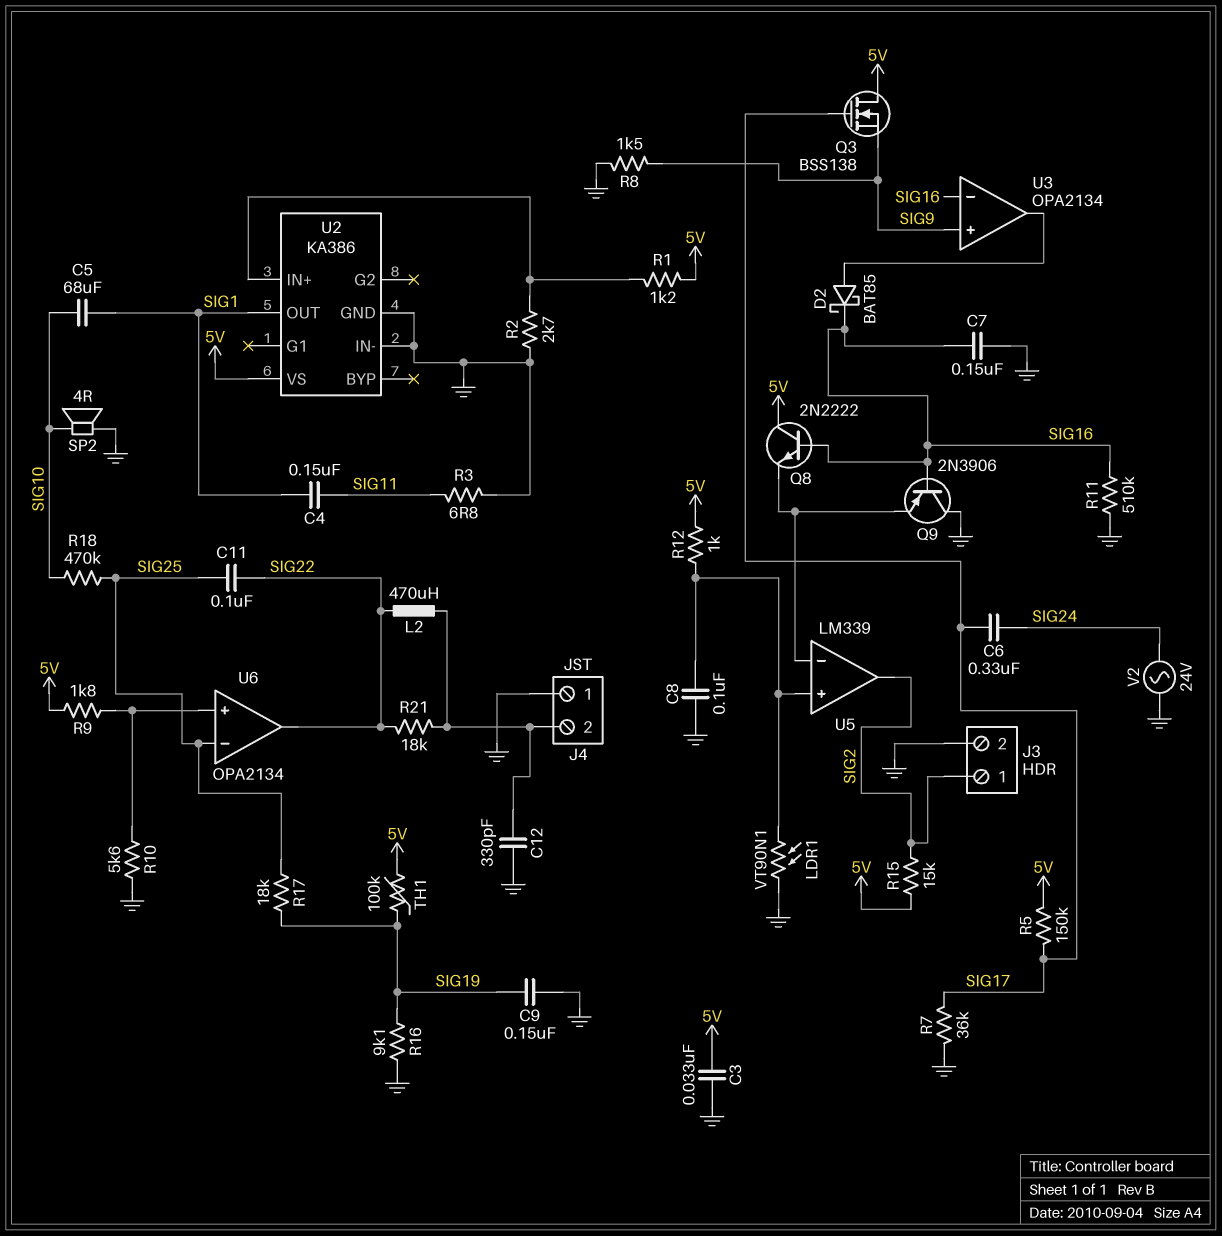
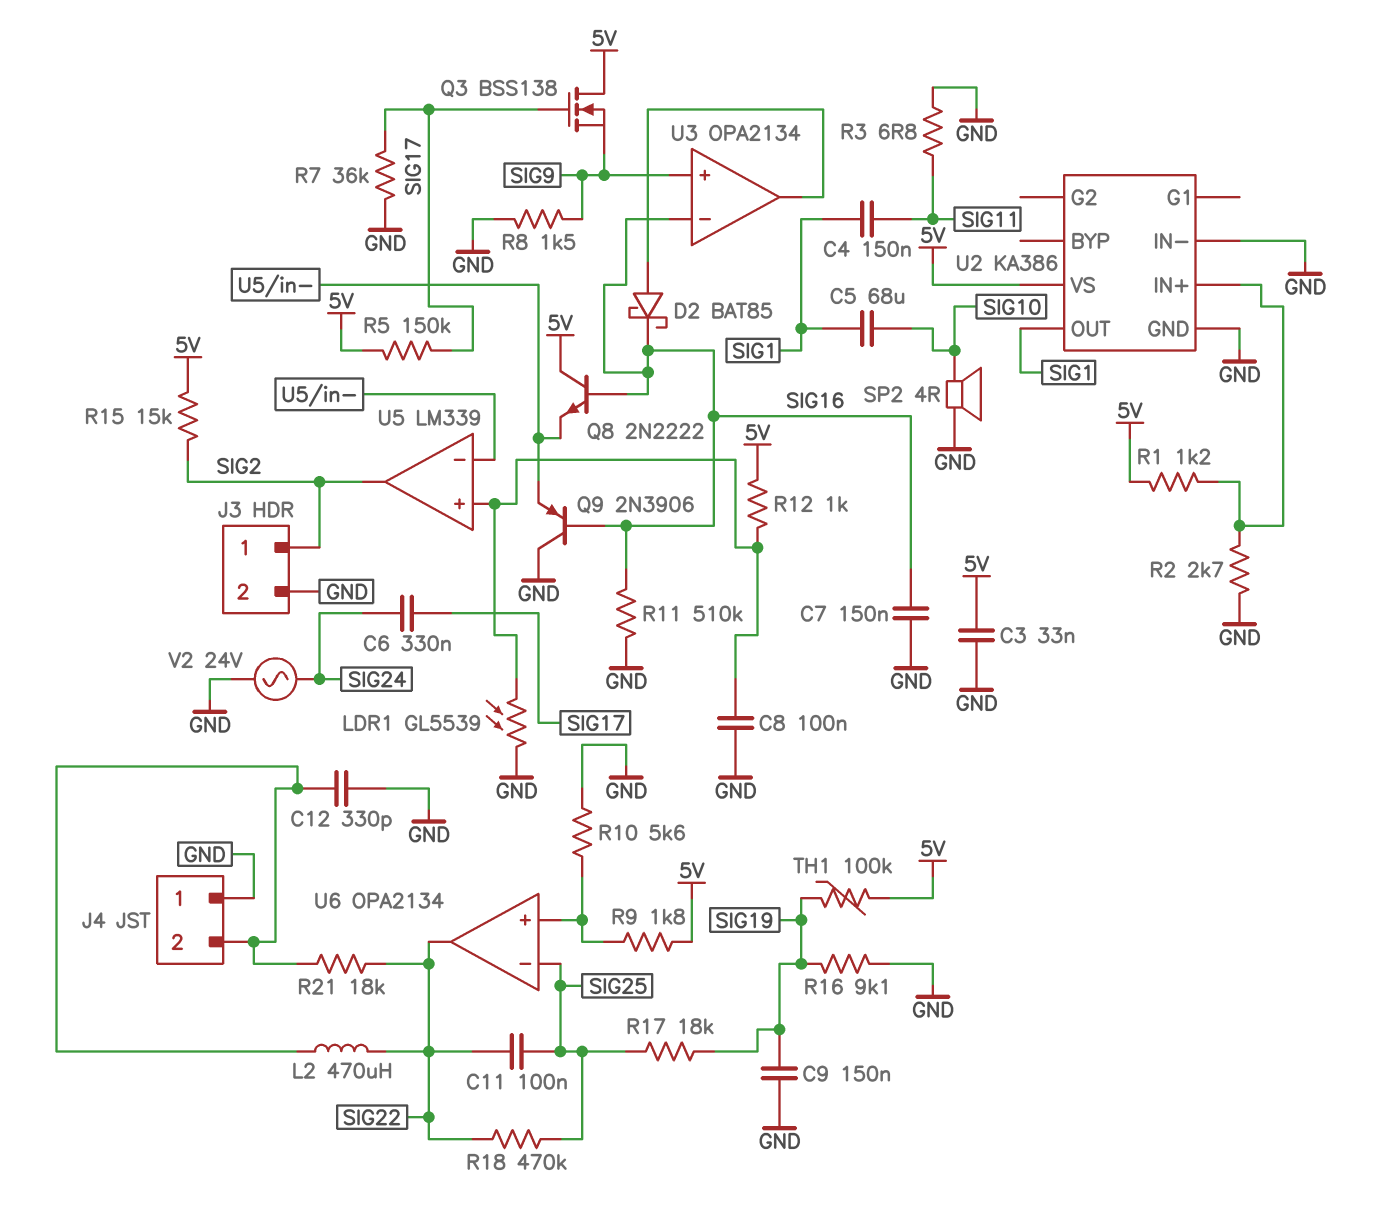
LDR1: VT90N1 (GND, U5/in+) -> GL5539 (GND, U5/in+)
R18: 470k (SIG10, SIG25) -> 470k (SIG22, SIG25)

